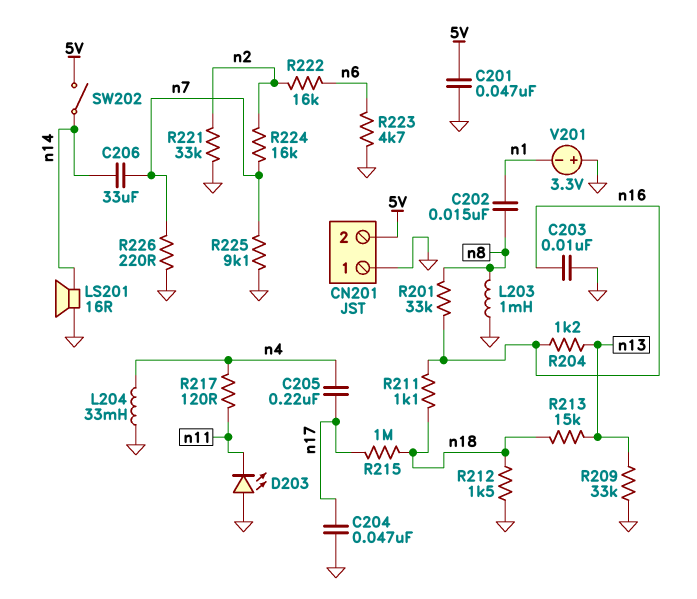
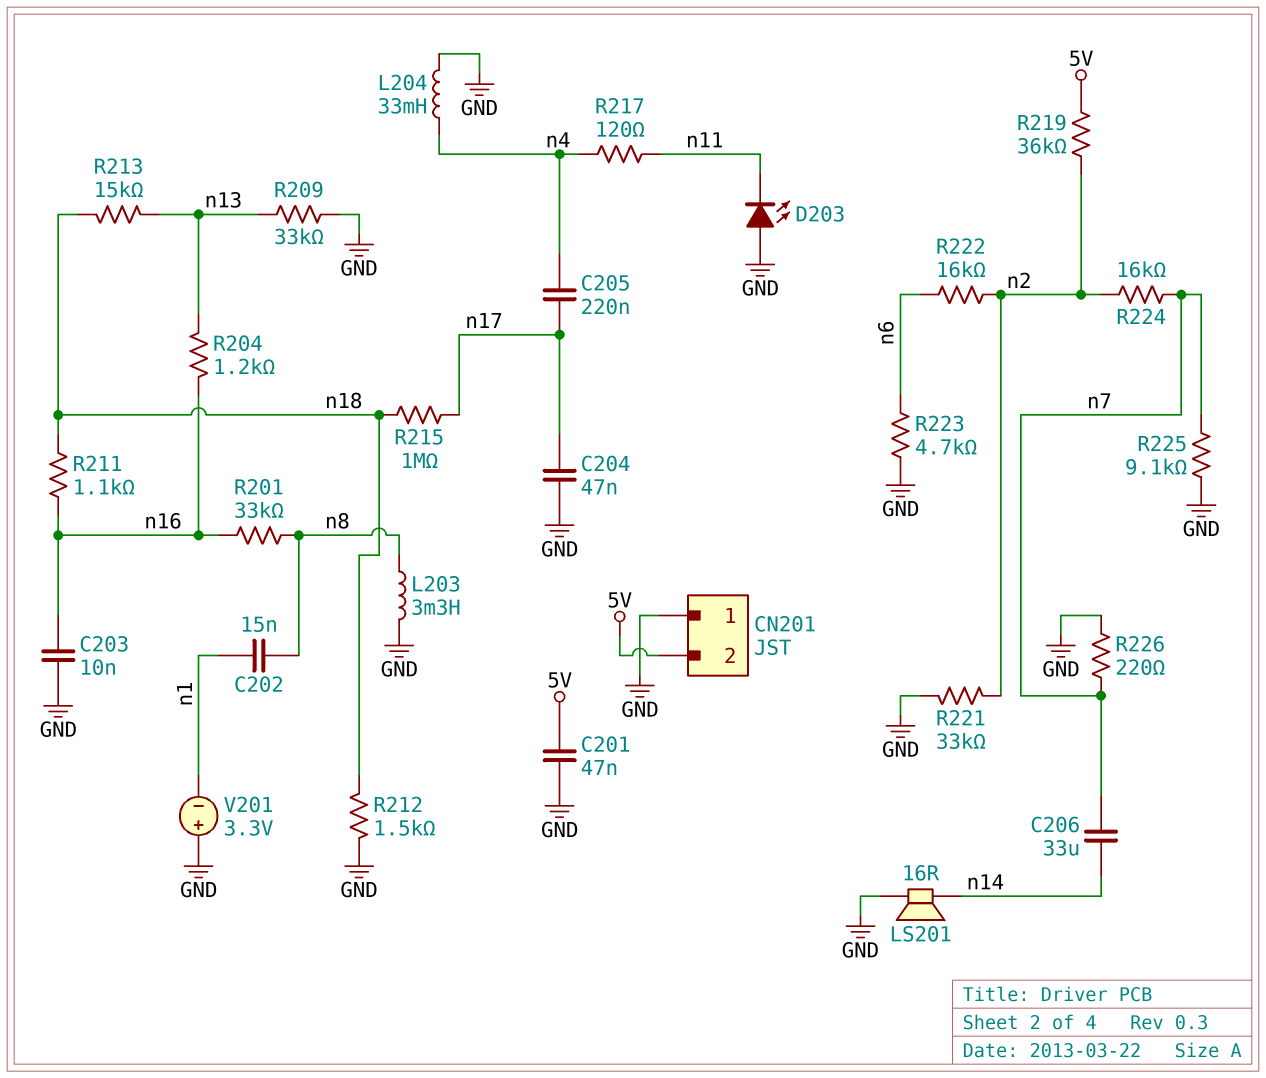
L203: 1mH (GND, n8) -> 3.3mH (GND, n8)
R219: none -> 36k (5V, n2)
SW202: switch (5V, n14) -> none

